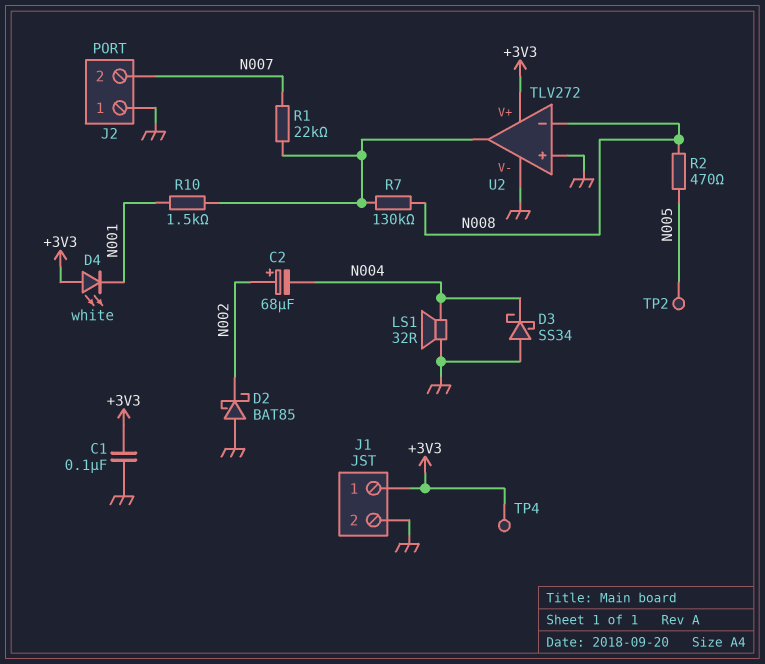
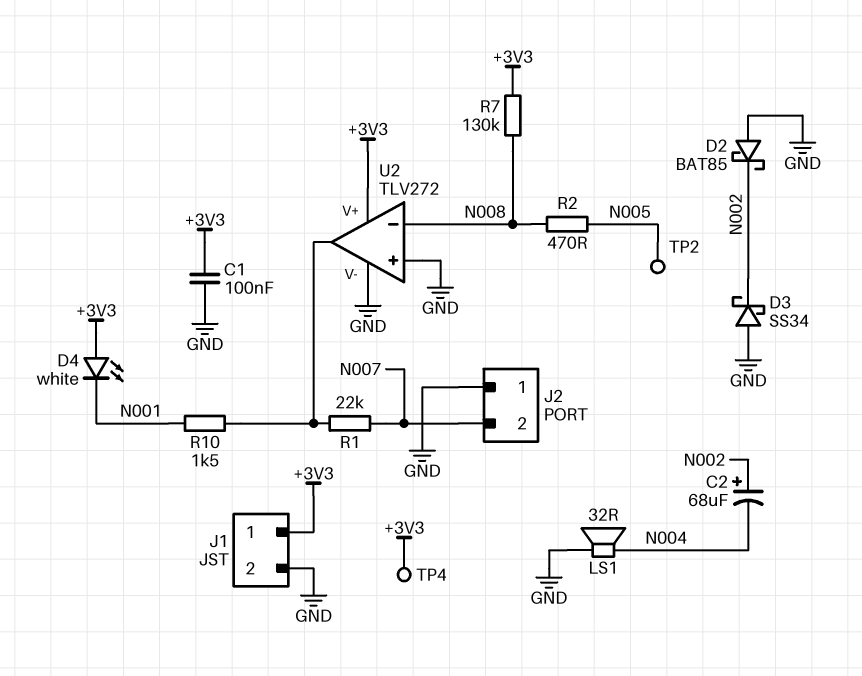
D3: schottky SS34 (A GND, K N004) -> schottky SS34 (A GND, K N002)
R7: 130k (N008, U2/out) -> 130k (+3V3, N008)

